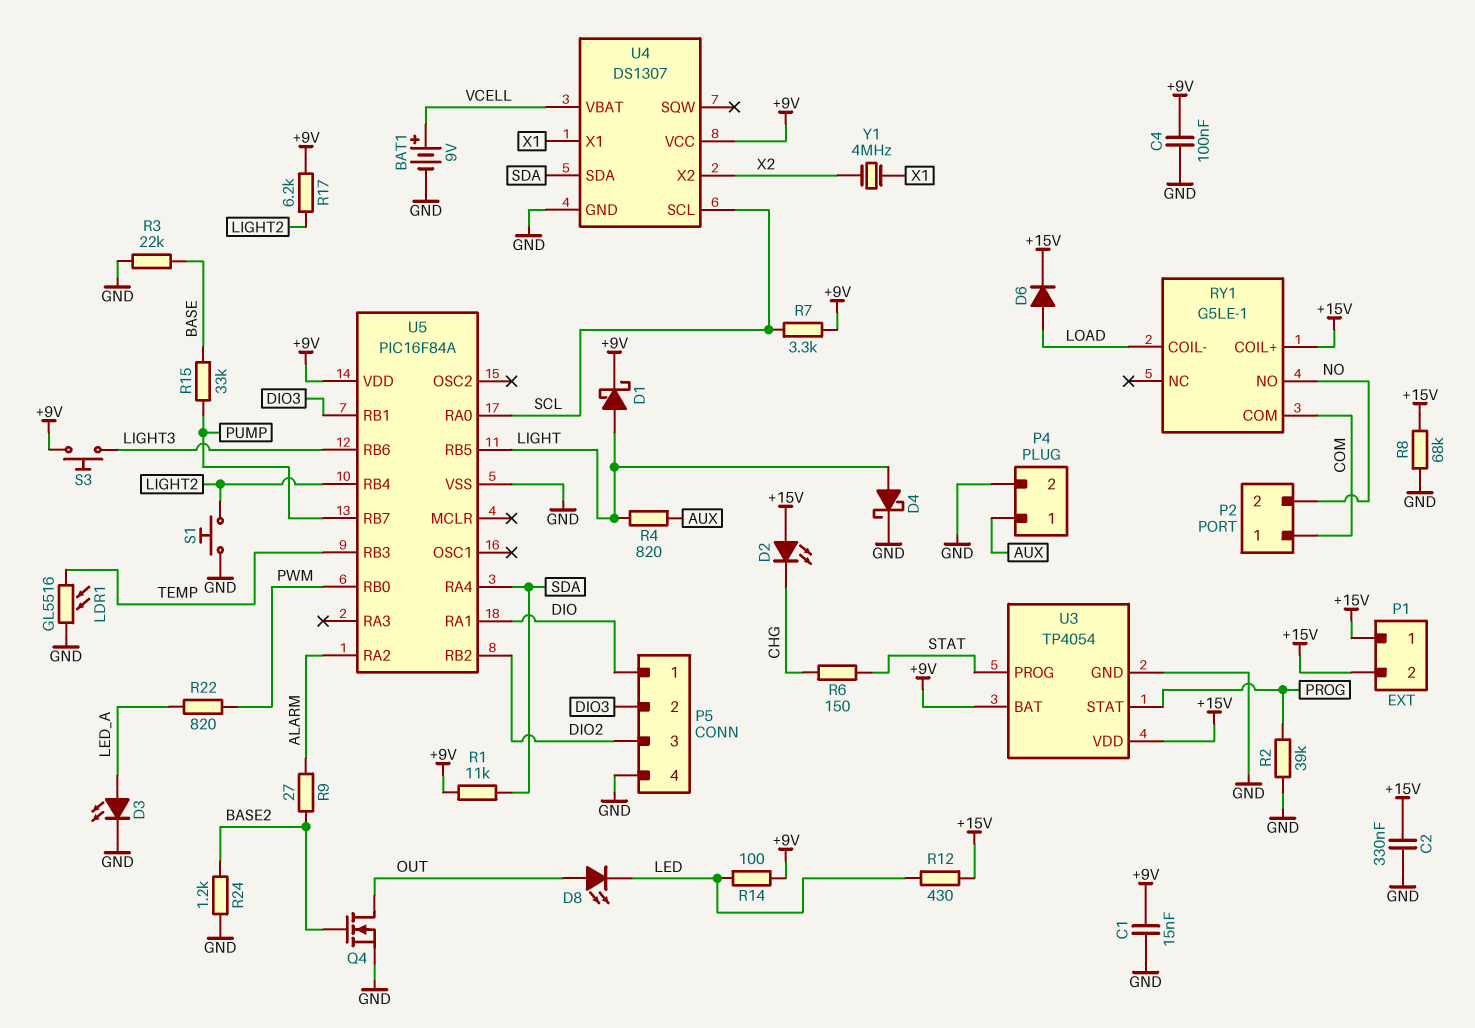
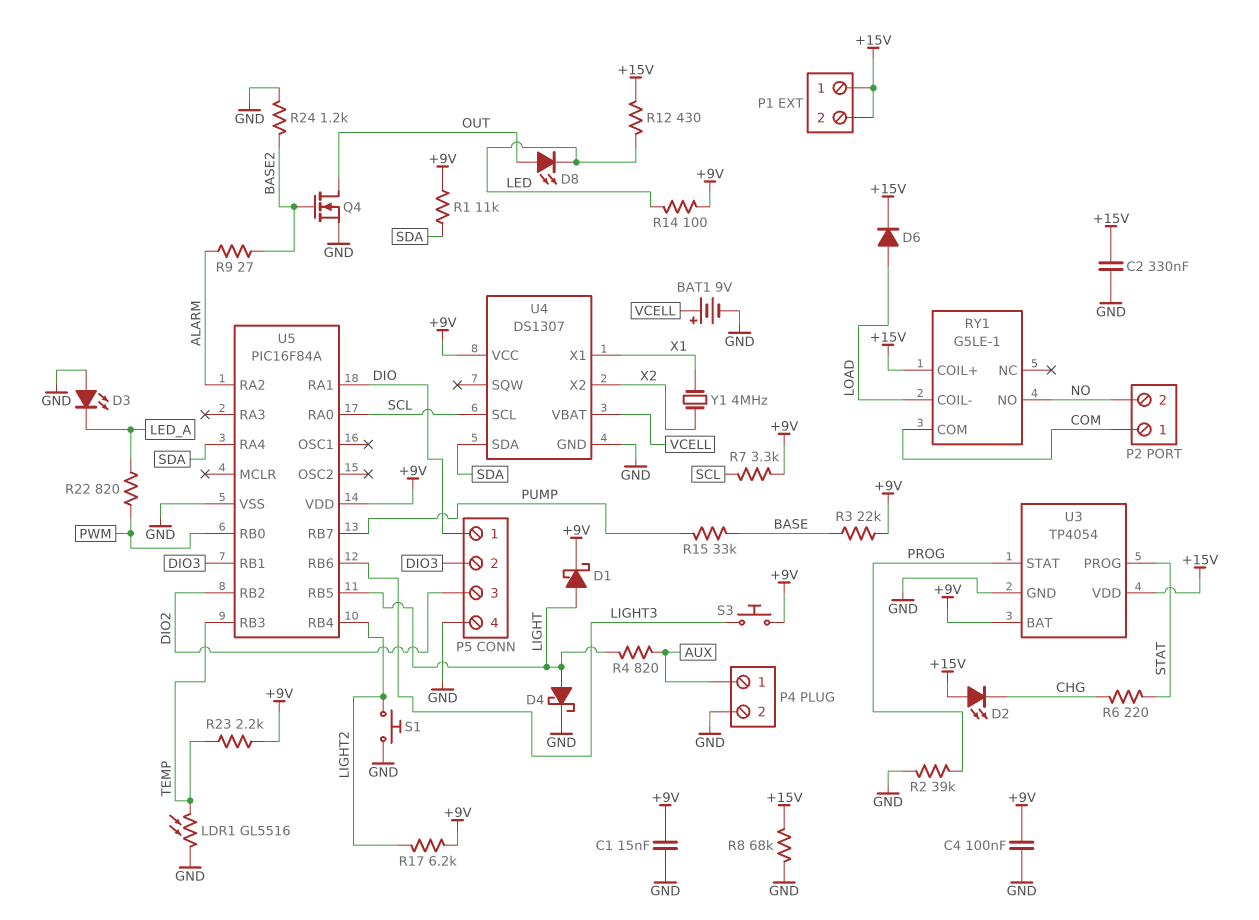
D3: LED (A LED_A, K GND) -> LED (A GND, K LED_A)
R3: 22k (BASE, GND) -> 22k (+9V, BASE)
R6: 150 (CHG, STAT) -> 220 (CHG, STAT)
R23: none -> 2.2k (+9V, TEMP)

